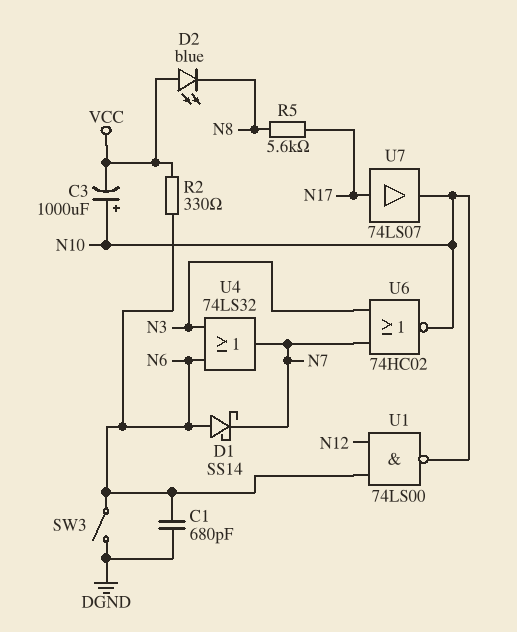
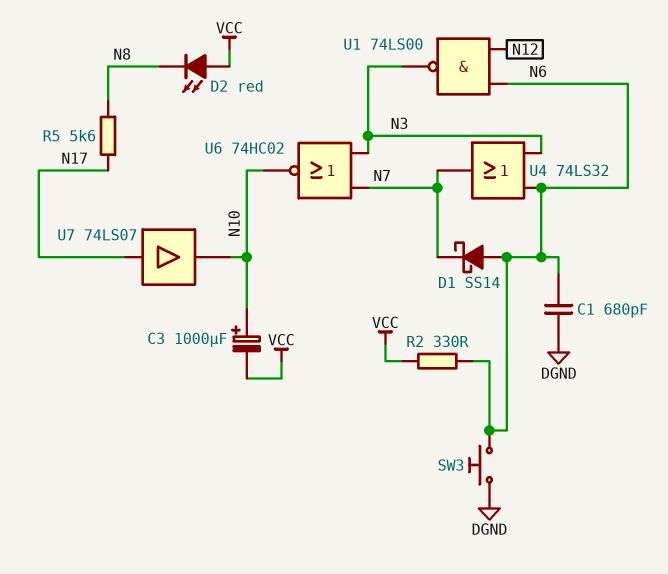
D2: LED blue (A VCC, K N8) -> LED red (A VCC, K N8)
SW3: switch (DGND, N6) -> button (DGND, N6)
U1: NAND 74LS00 (in N6, in N12, out N10) -> NAND 74LS00 (in N6, in N12, out N3)

